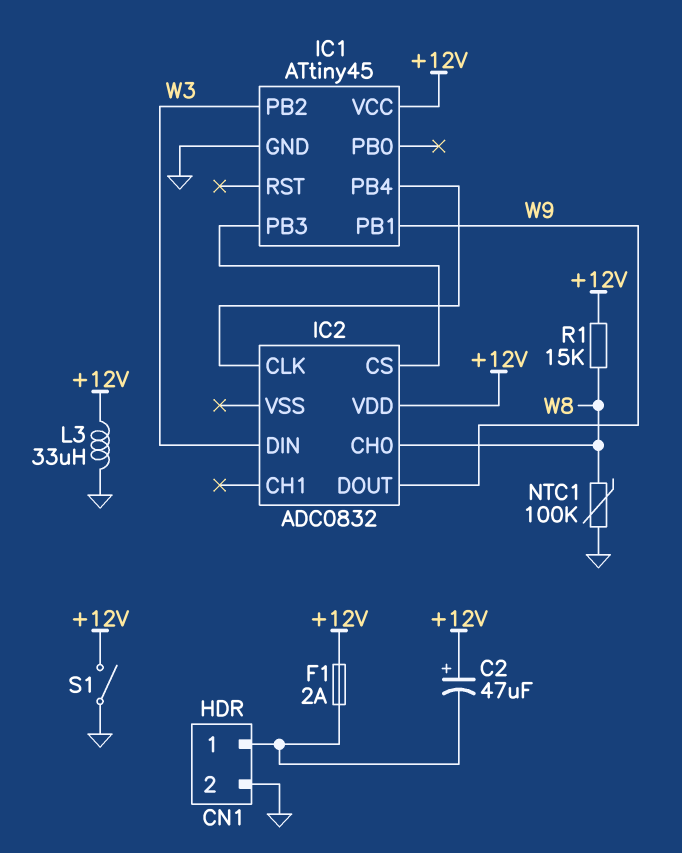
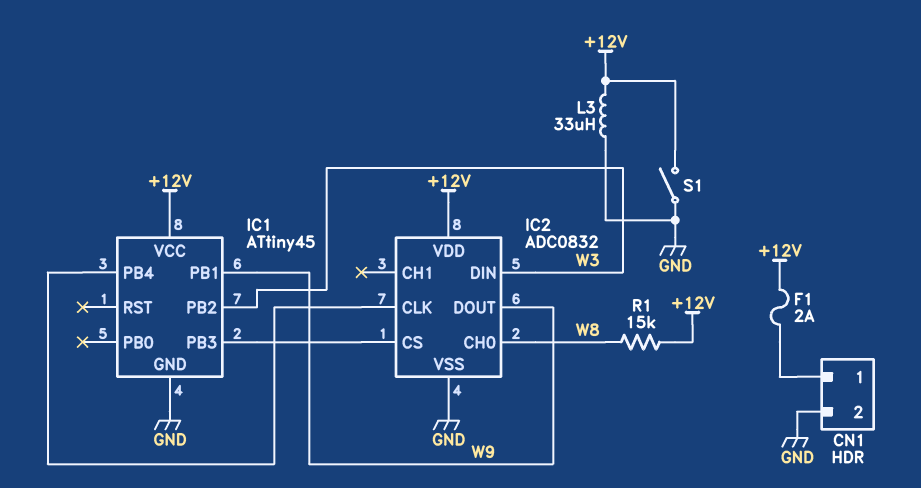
C2: 47uF (plus +12V, minus CN1/1) -> none
IC2 pin VSS: none -> GND
NTC1: 100k (GND, W8) -> none

